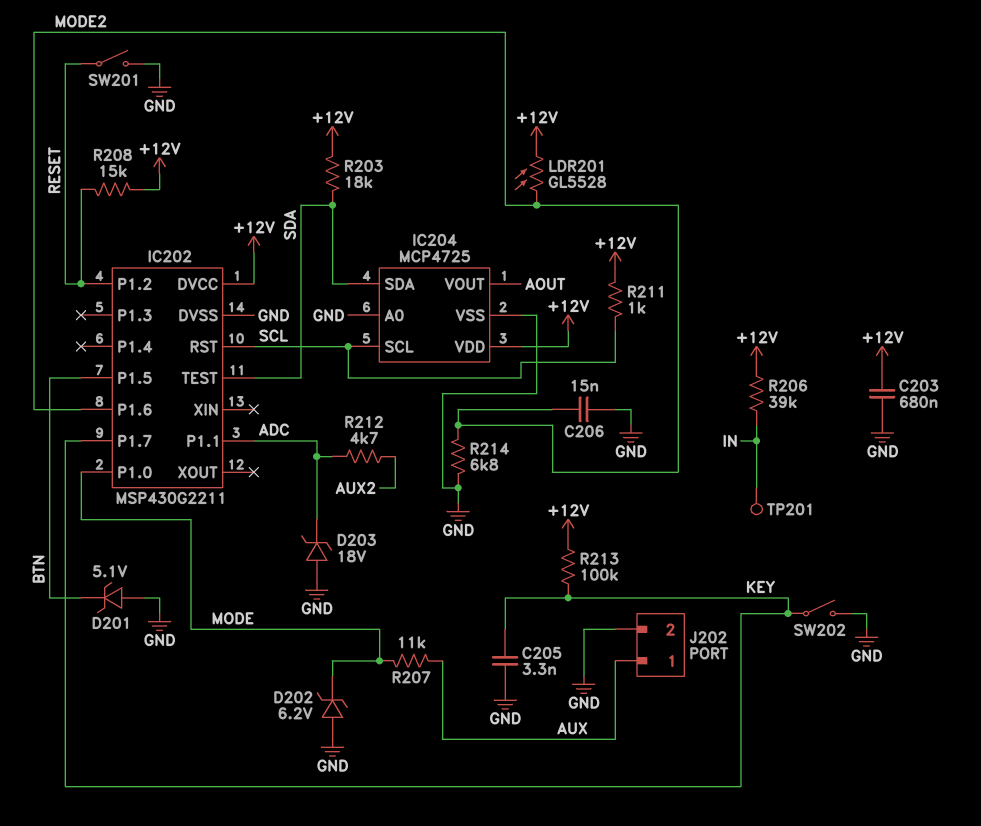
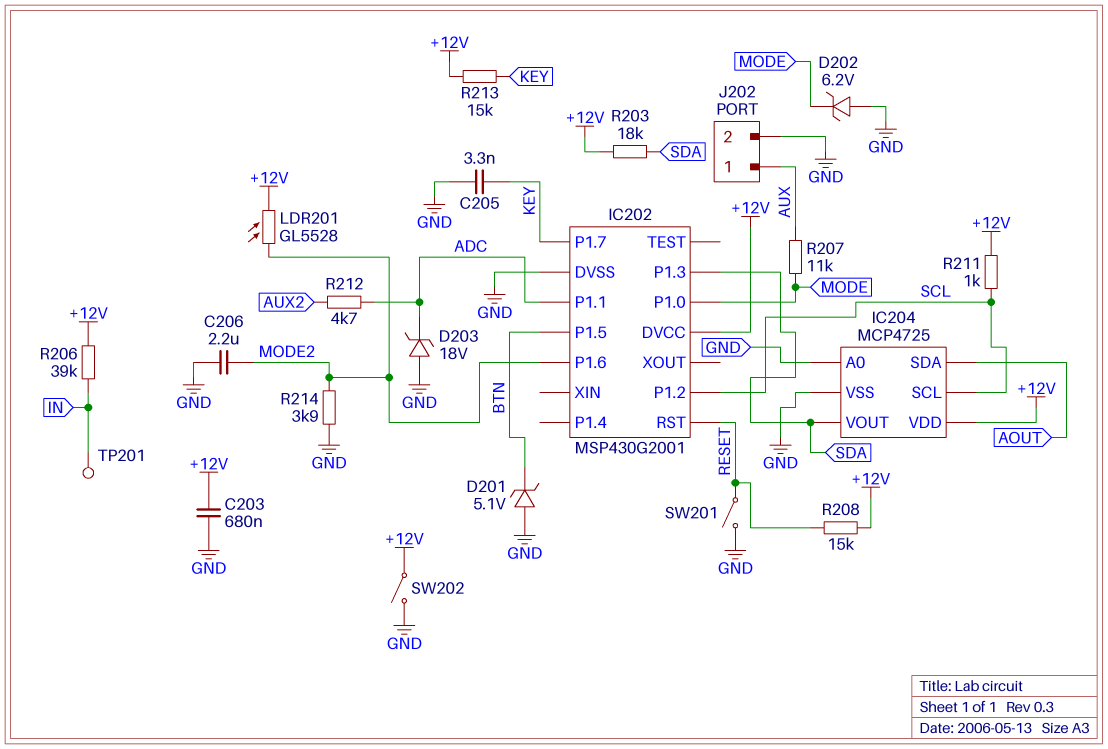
C206: 15nF (GND, MODE2) -> 2.2uF (GND, MODE2)
IC202: MSP430G2211 -> MSP430G2001
IC202 pin P1.2: RESET -> SCL
IC202 pin P1.3: none -> SDA
IC202 pin RST: SCL -> RESET
IC202 pin TEST: SDA -> none
IC204 pin SDA: SDA -> AOUT
IC204 pin VOUT: AOUT -> SDA
R213: 100k (+12V, KEY) -> 15k (+12V, KEY)
R214: 6.8k (GND, MODE2) -> 3.9k (GND, MODE2)
SW202: switch (GND, KEY) -> switch (+12V, GND)

